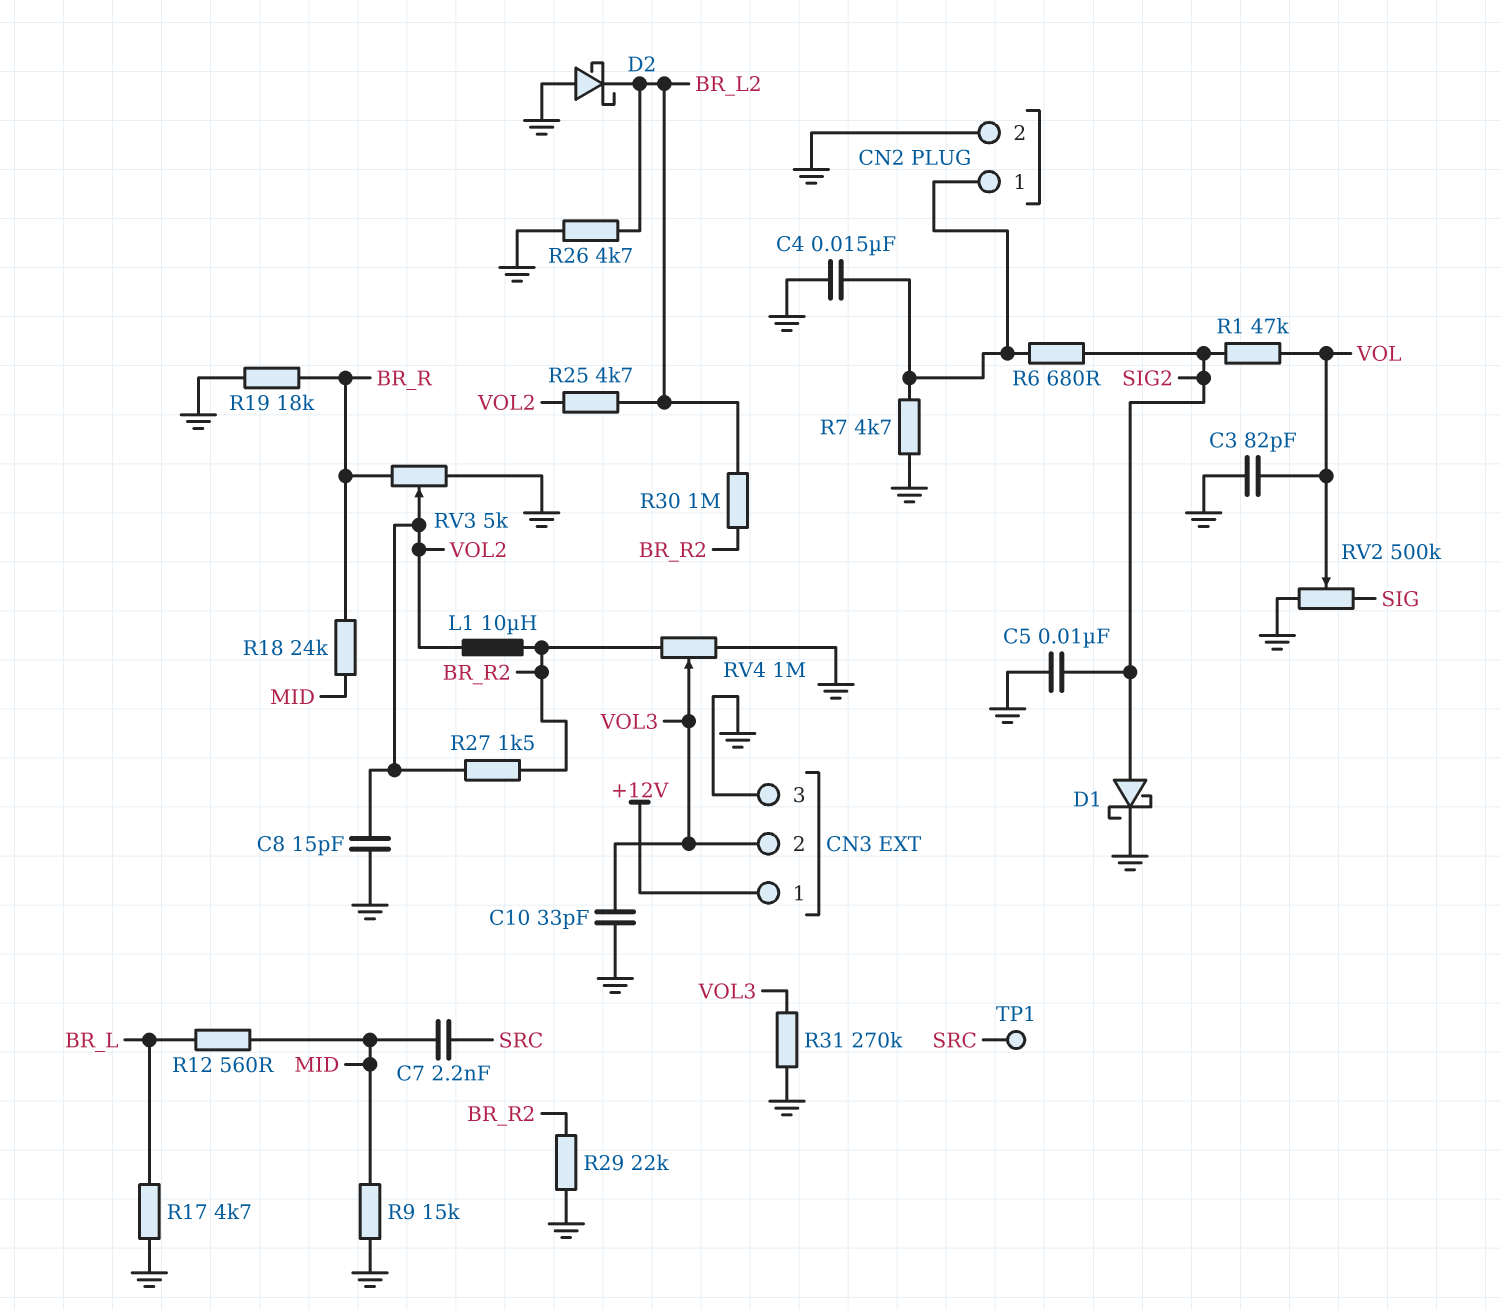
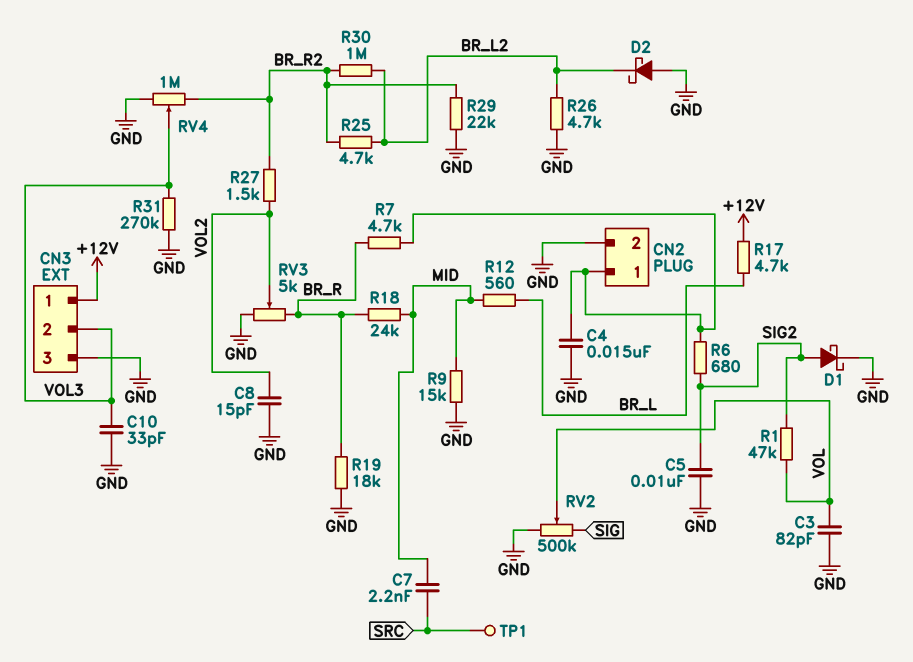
L1: 10uH (BR_R2, VOL2) -> none
R7: 4.7k (CN2/1, GND) -> 4.7k (BR_R, CN2/1)
R17: 4.7k (BR_L, GND) -> 4.7k (+12V, BR_L)
R25: 4.7k (BR_L2, VOL2) -> 4.7k (BR_L2, BR_R2)

